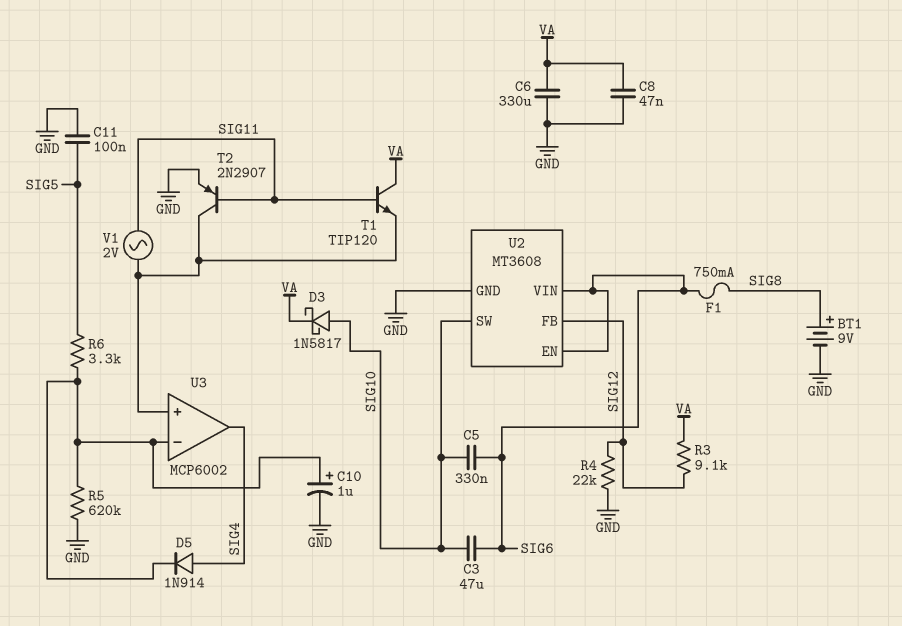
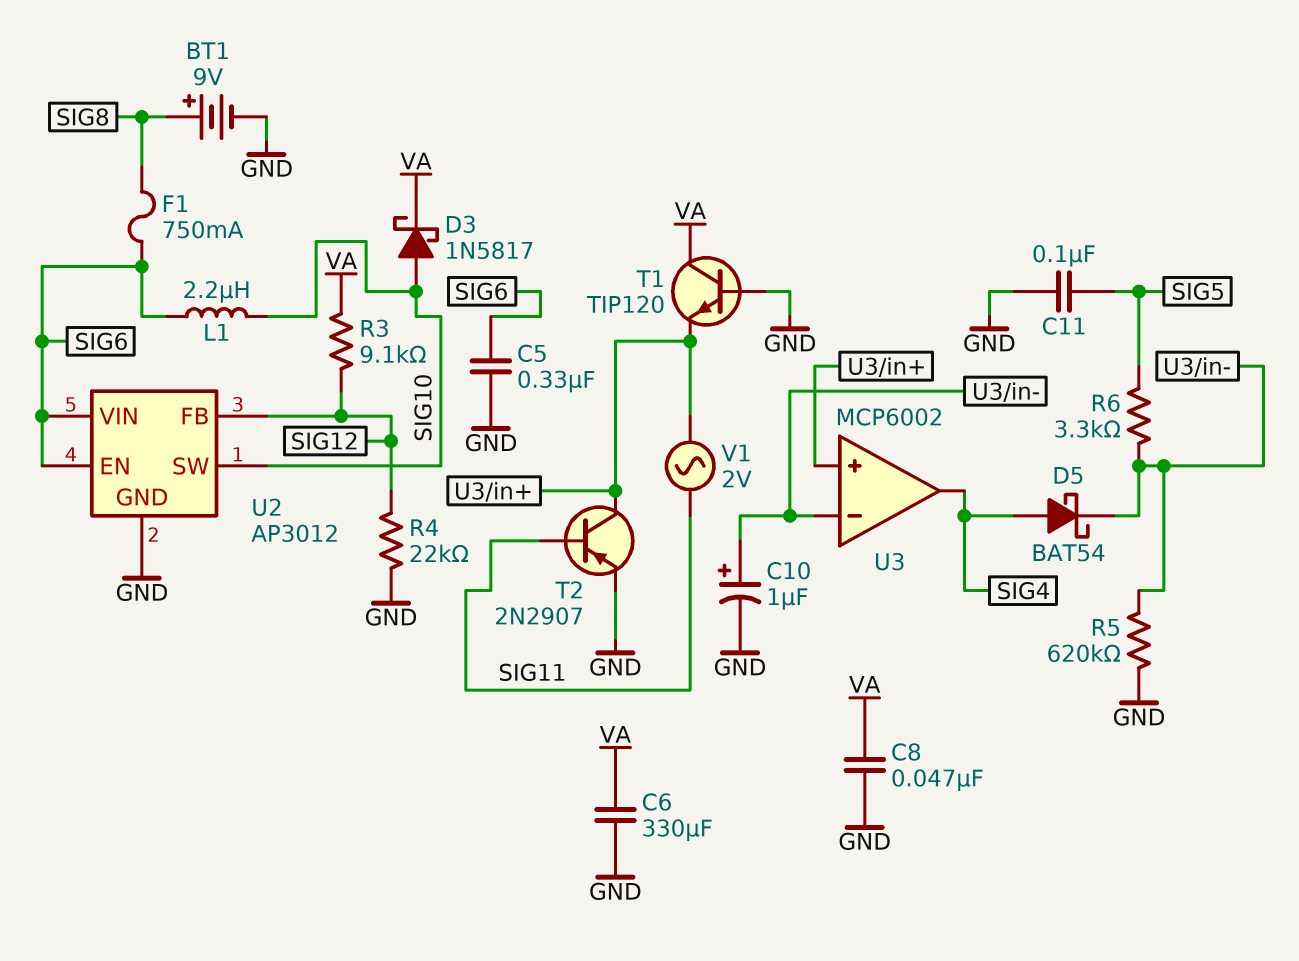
C3: 47uF (SIG6, SIG10) -> none
C5: 330nF (SIG6, SIG10) -> 330nF (GND, SIG6)
D5: diode 1N914 (A SIG4, K U3/in-) -> schottky BAT54 (A SIG4, K U3/in-)
L1: none -> 2.2uH (SIG6, SIG10)
T1: NPN TIP120 (B SIG11, C VA, E U3/in+) -> NPN TIP120 (B GND, C VA, E U3/in+)
U2: MT3608 -> AP3012

